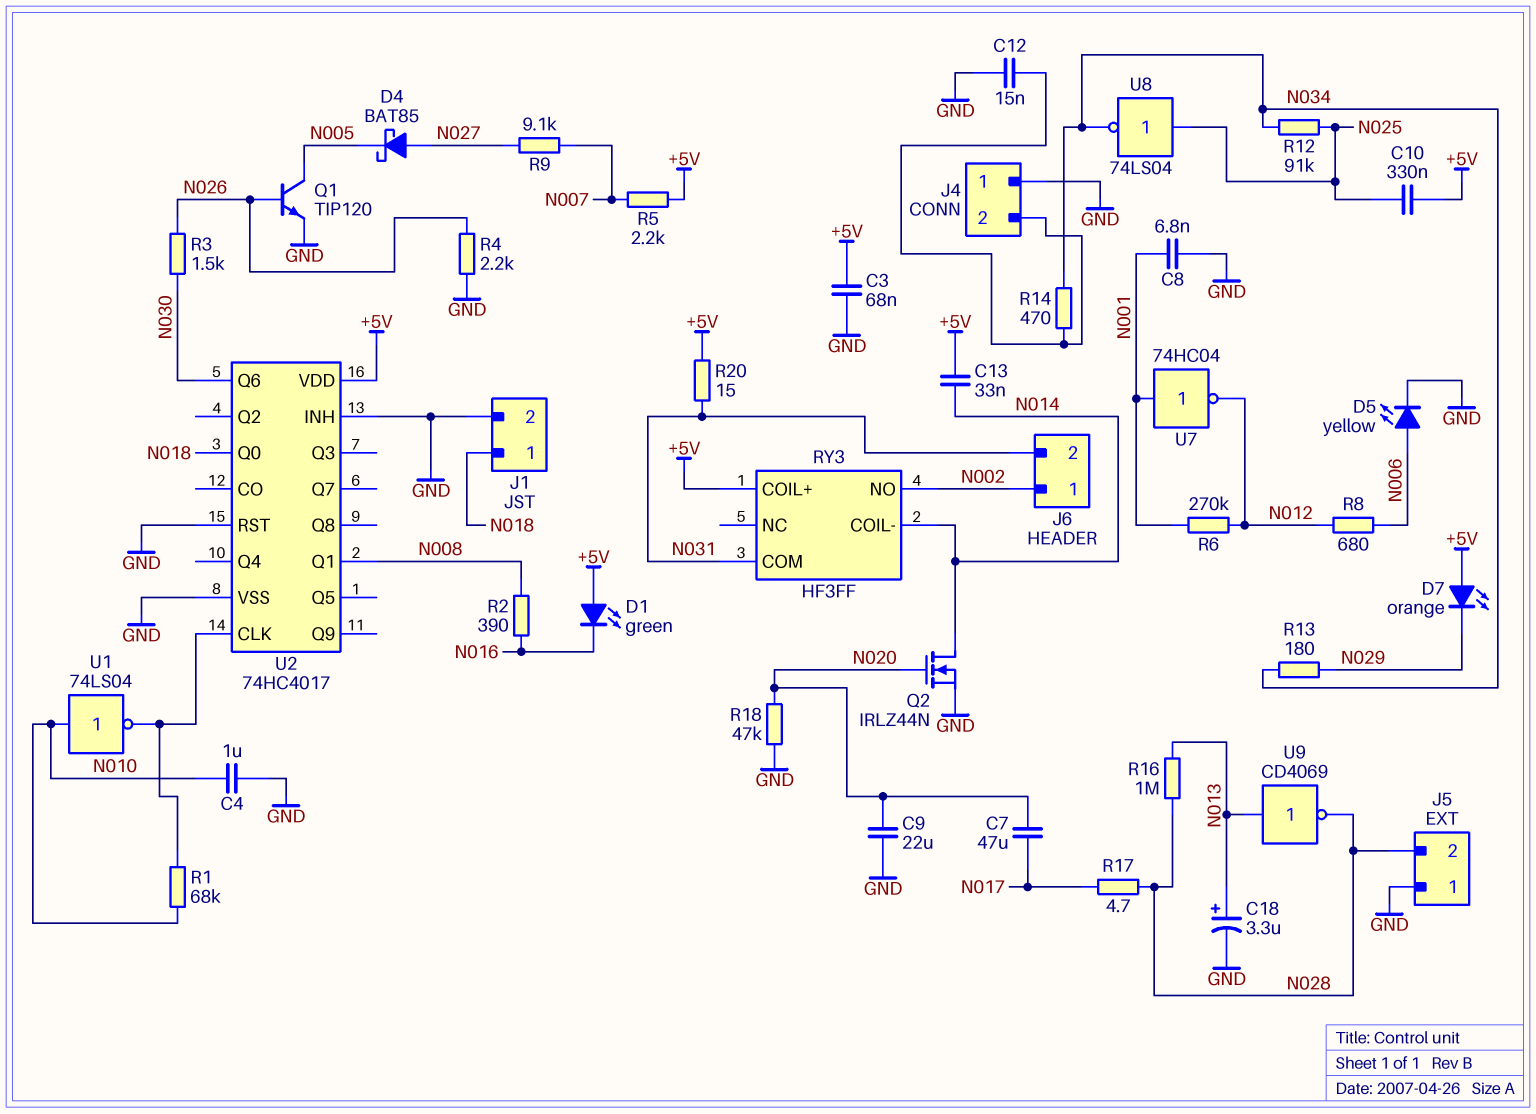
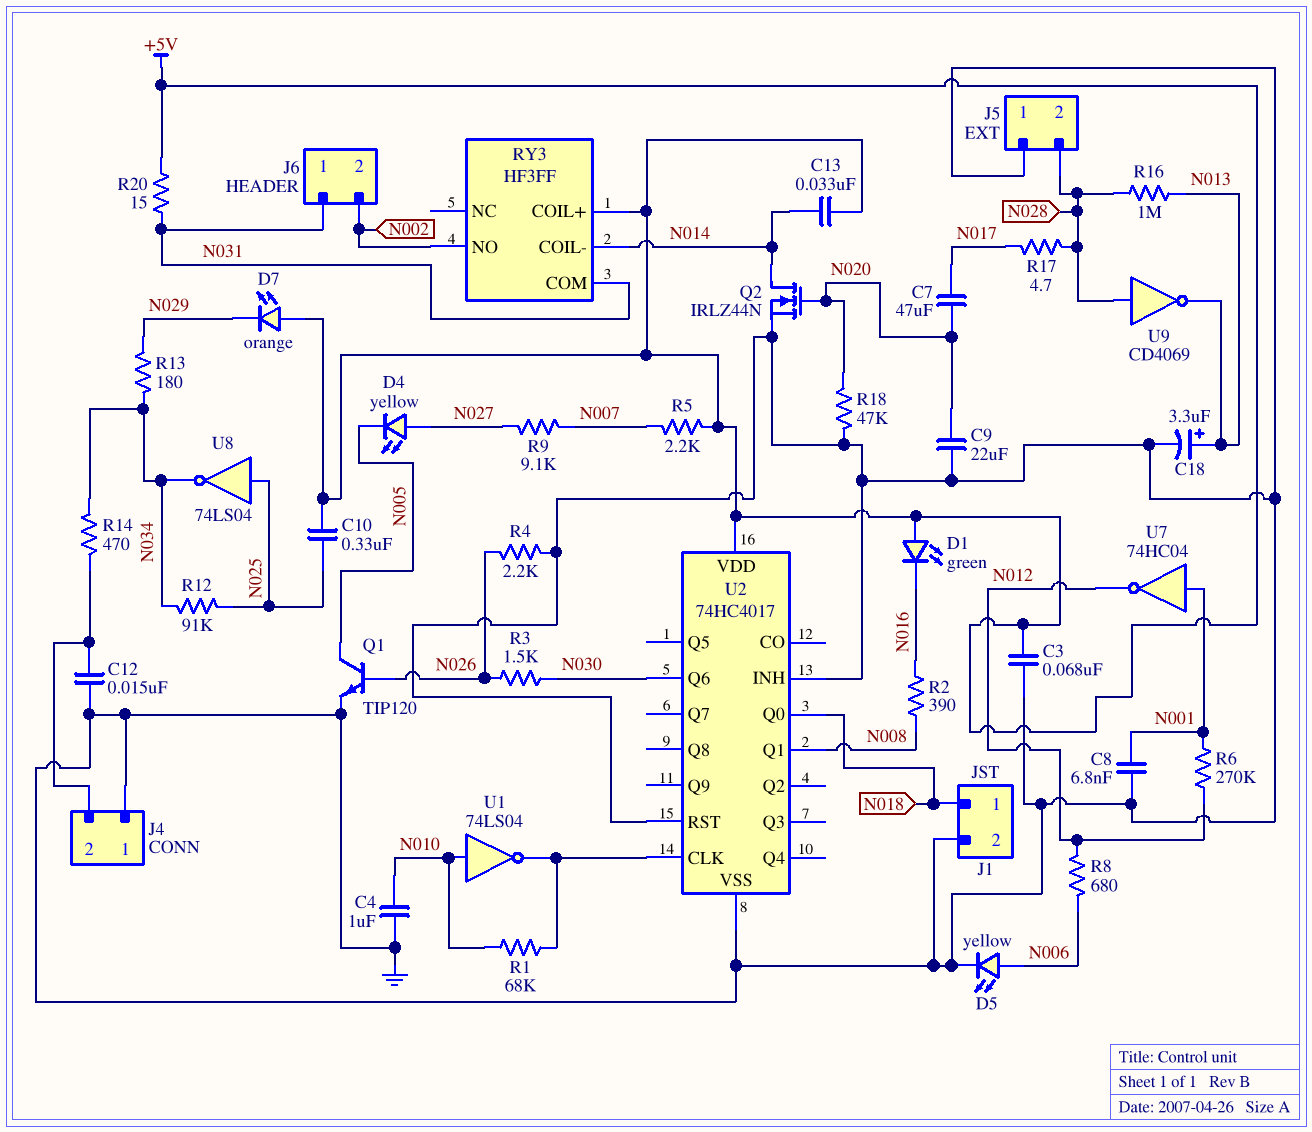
D4: schottky BAT85 (A N027, K N005) -> LED yellow (A N027, K N005)
J6 pin 1: N002 -> N031
J6 pin 2: N031 -> N002
U9: NOT CD4069 (in N013, out N028) -> NOT CD4069 (in N028, out N013)

